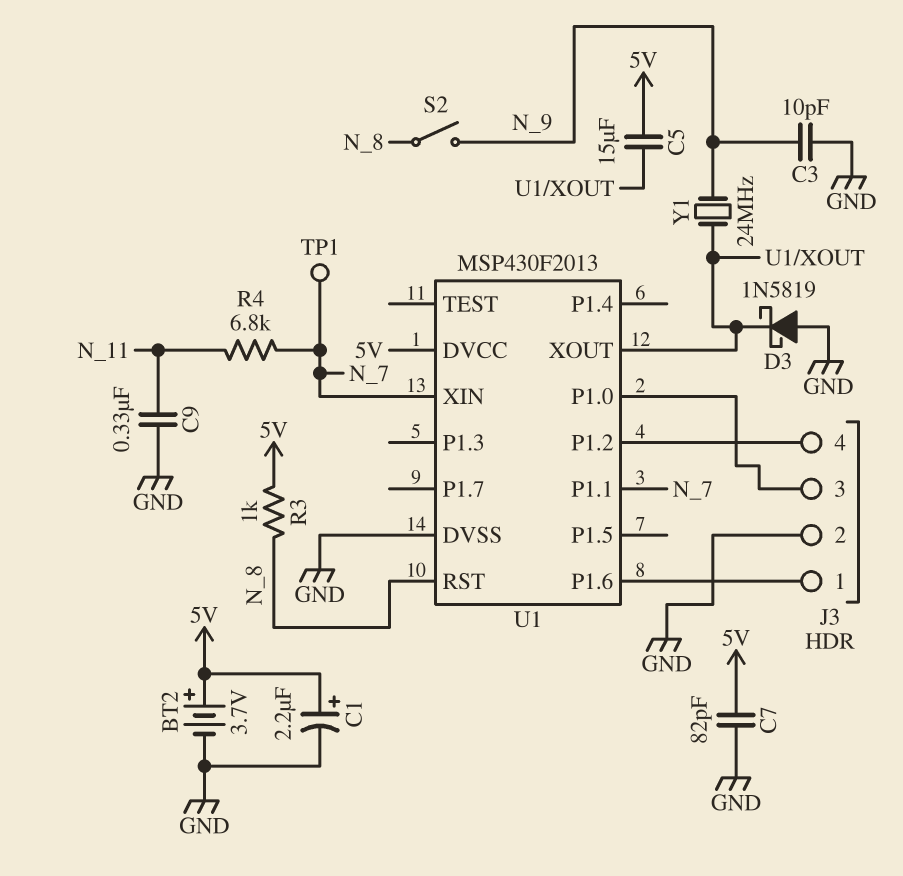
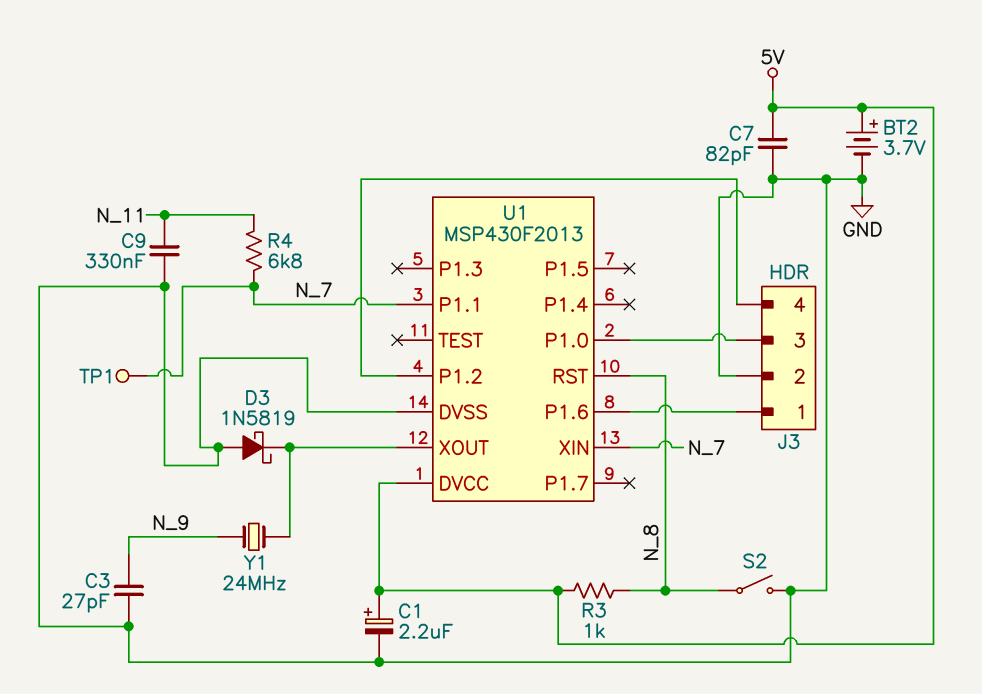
C3: 10pF (GND, N_9) -> 27pF (GND, N_9)
C5: 15uF (5V, U1/XOUT) -> none
S2: switch (N_8, N_9) -> switch (GND, N_8)

